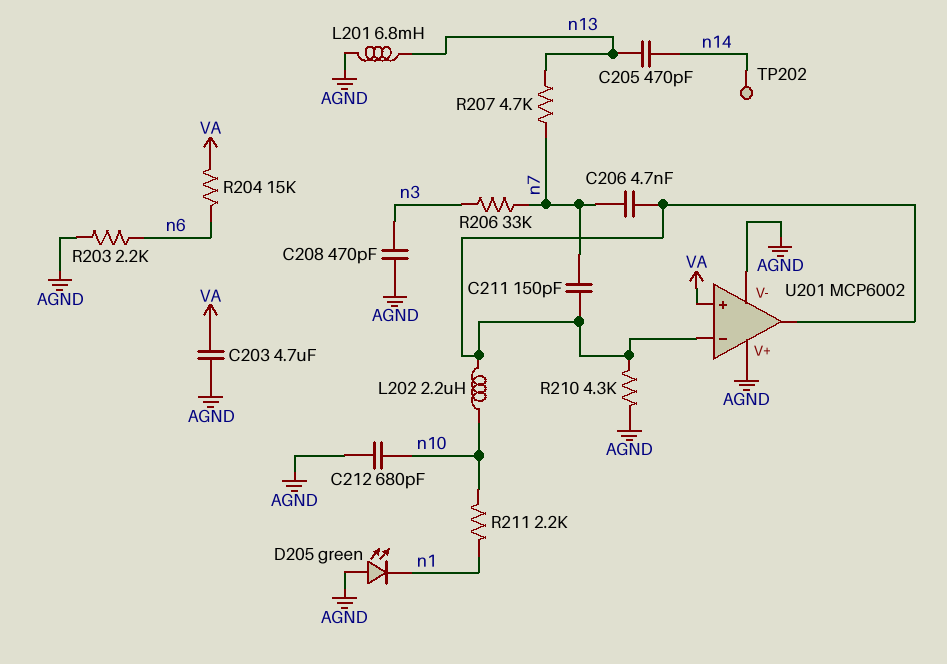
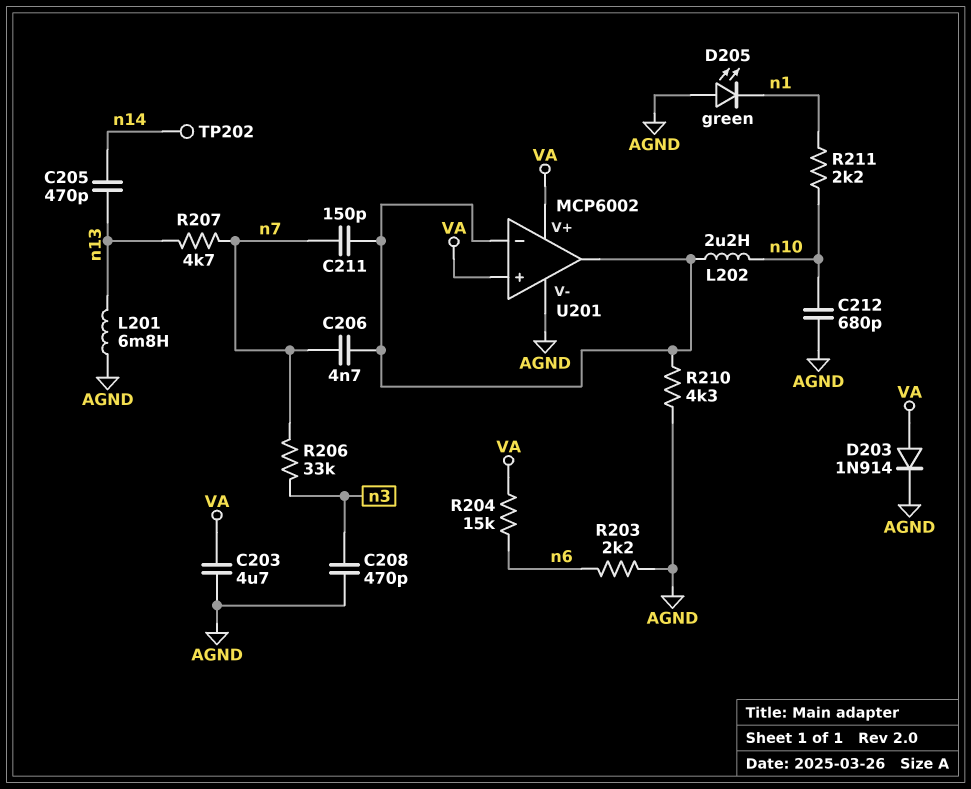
D203: none -> diode 1N914 (A VA, K AGND)
U201 pin V+: AGND -> VA

